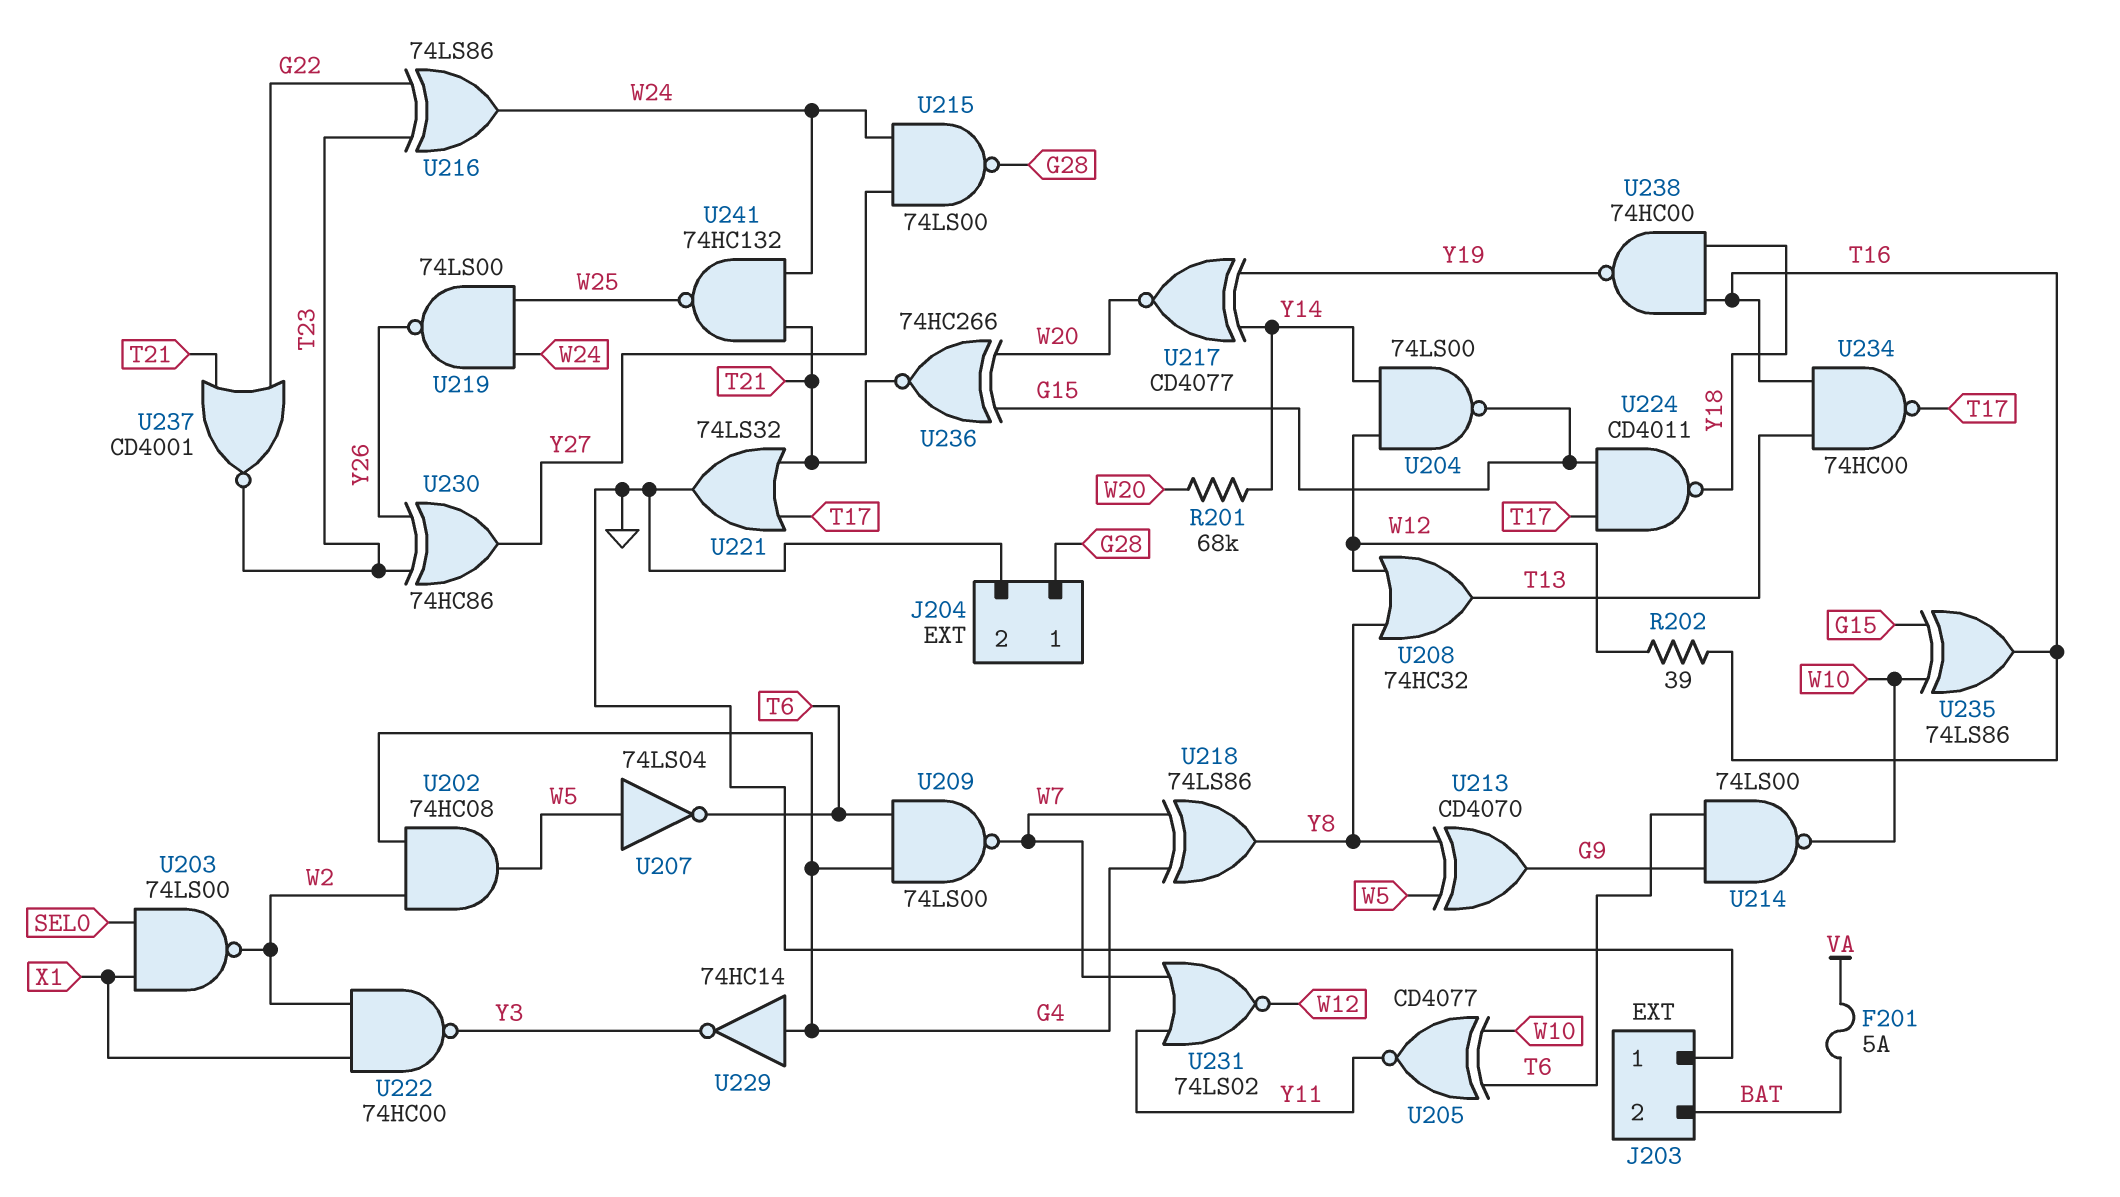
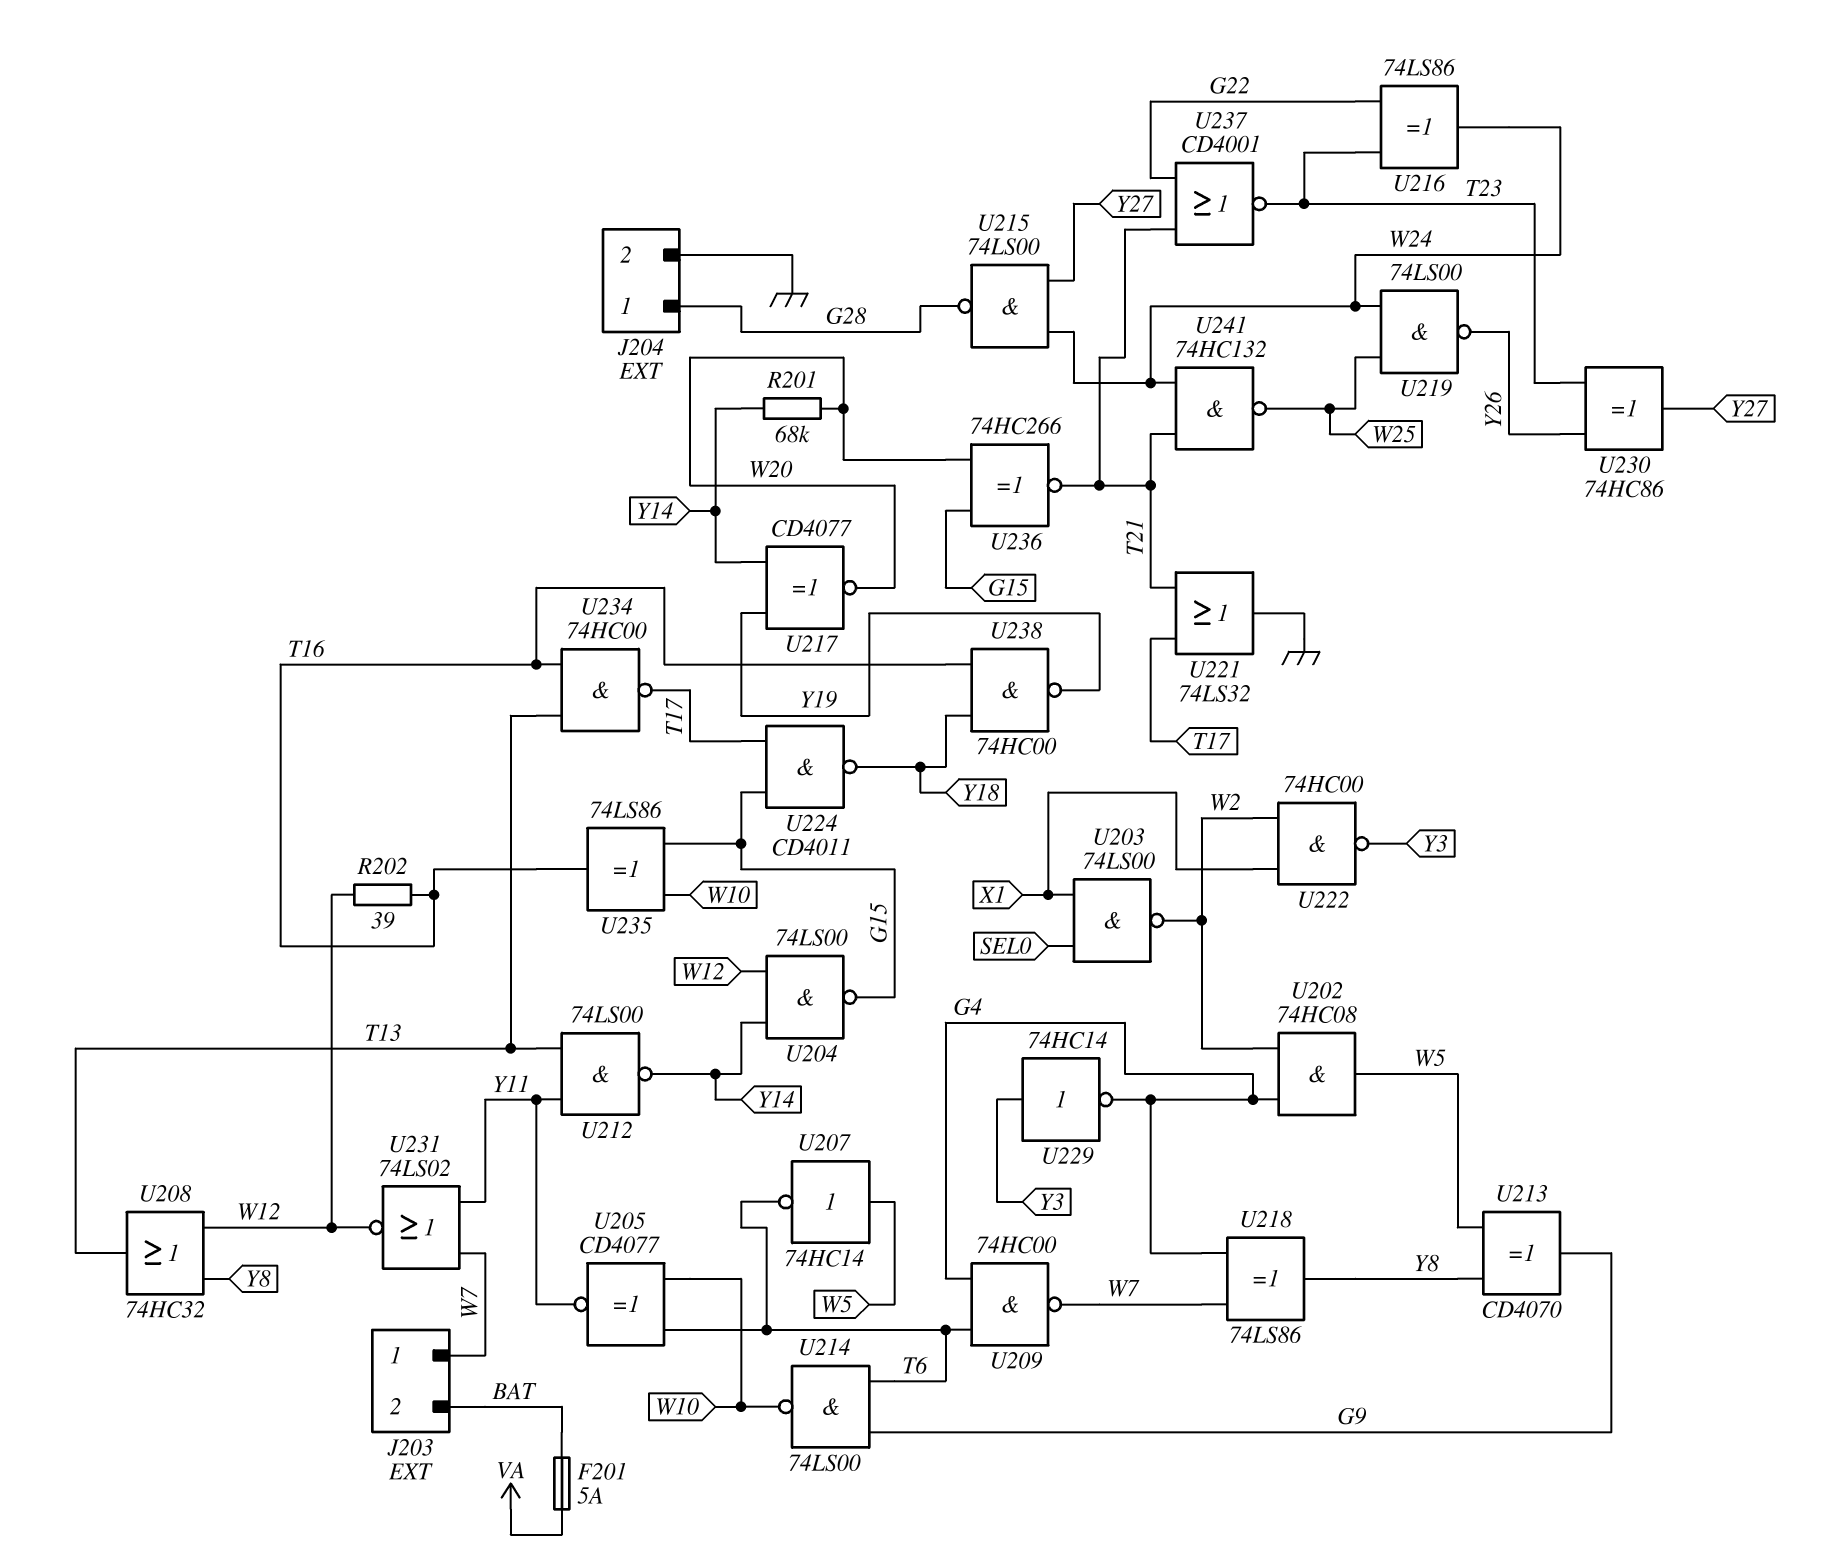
J203 pin 1: GND -> W7
U207: NOT 74LS04 (in W5, out T6) -> NOT 74HC14 (in W5, out T6)
U209: NAND 74LS00 (in G4, in T6, out W7) -> NAND 74HC00 (in G4, in T6, out W7)
U212: none -> NAND 74LS00 (in T13, in Y11, out Y14)
U229: NOT 74HC14 (in G4, out Y3) -> NOT 74HC14 (in Y3, out G4)

